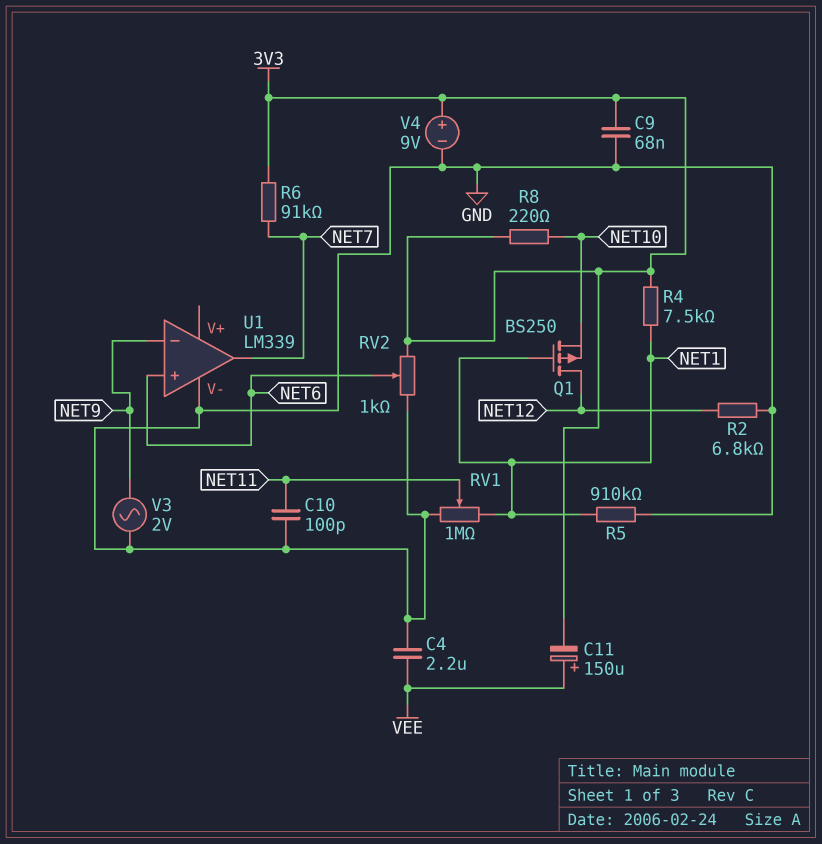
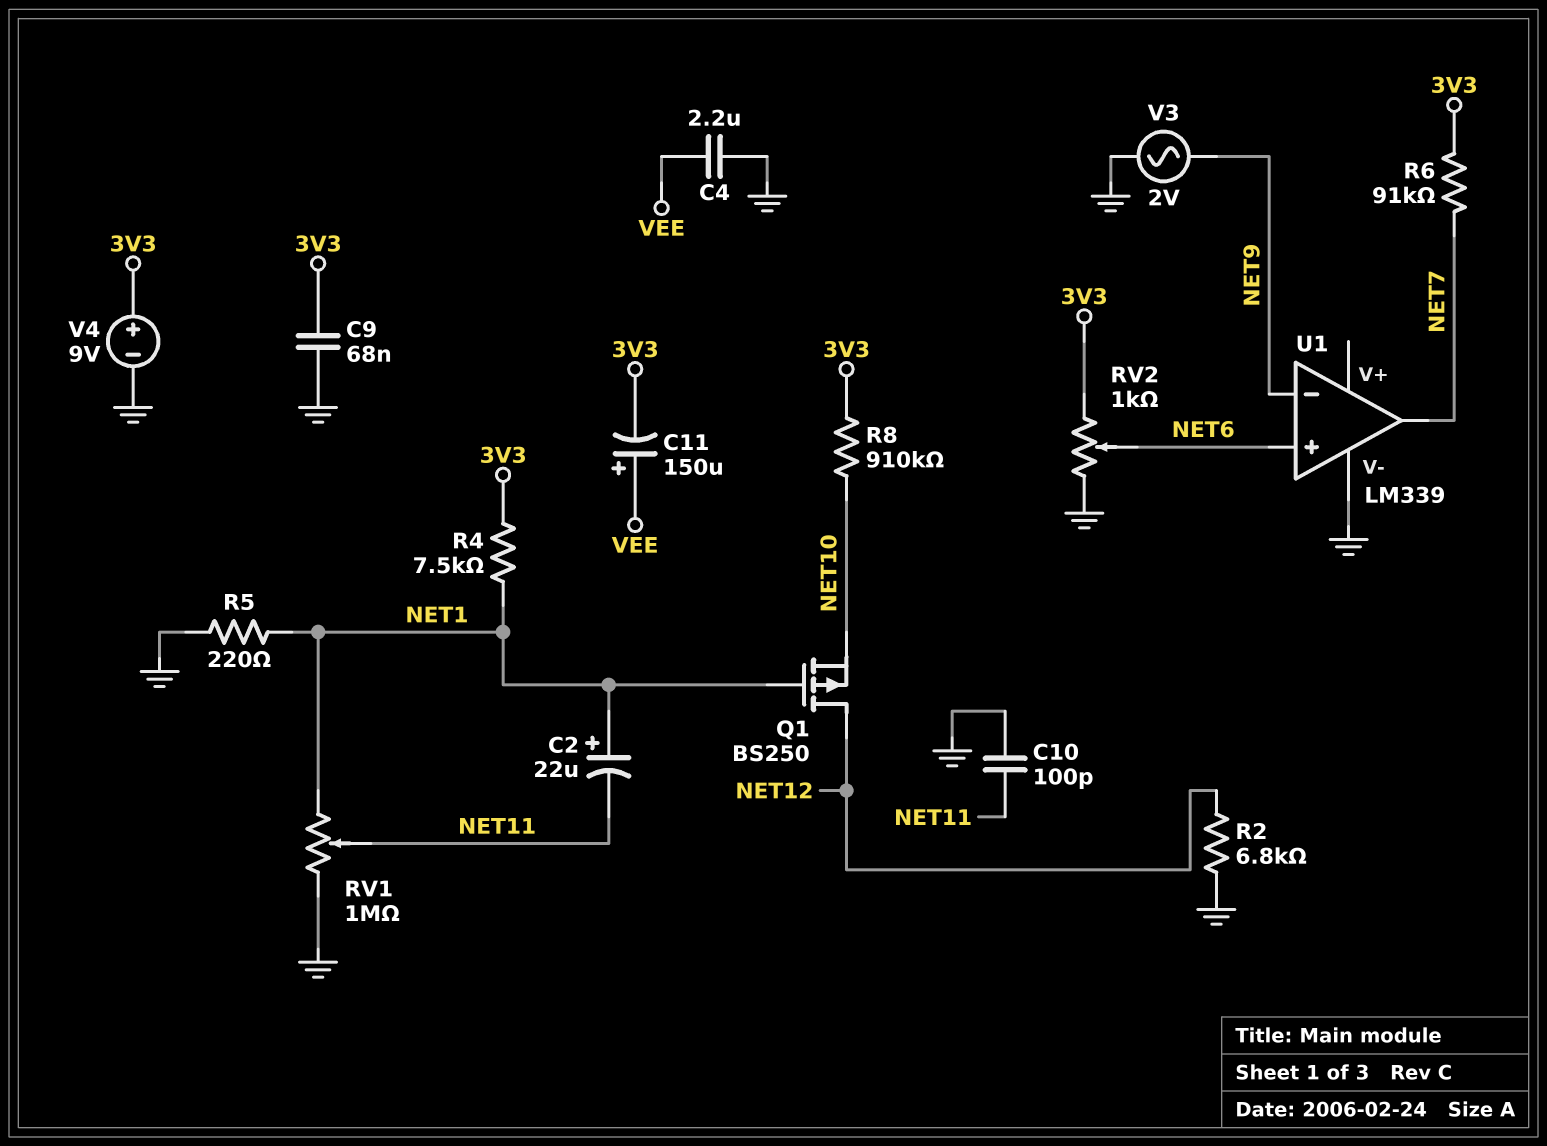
C2: none -> 22uF (plus NET1, minus NET11)
R5: 910k (GND, NET1) -> 220 (GND, NET1)
R8: 220 (3V3, NET10) -> 910k (3V3, NET10)

